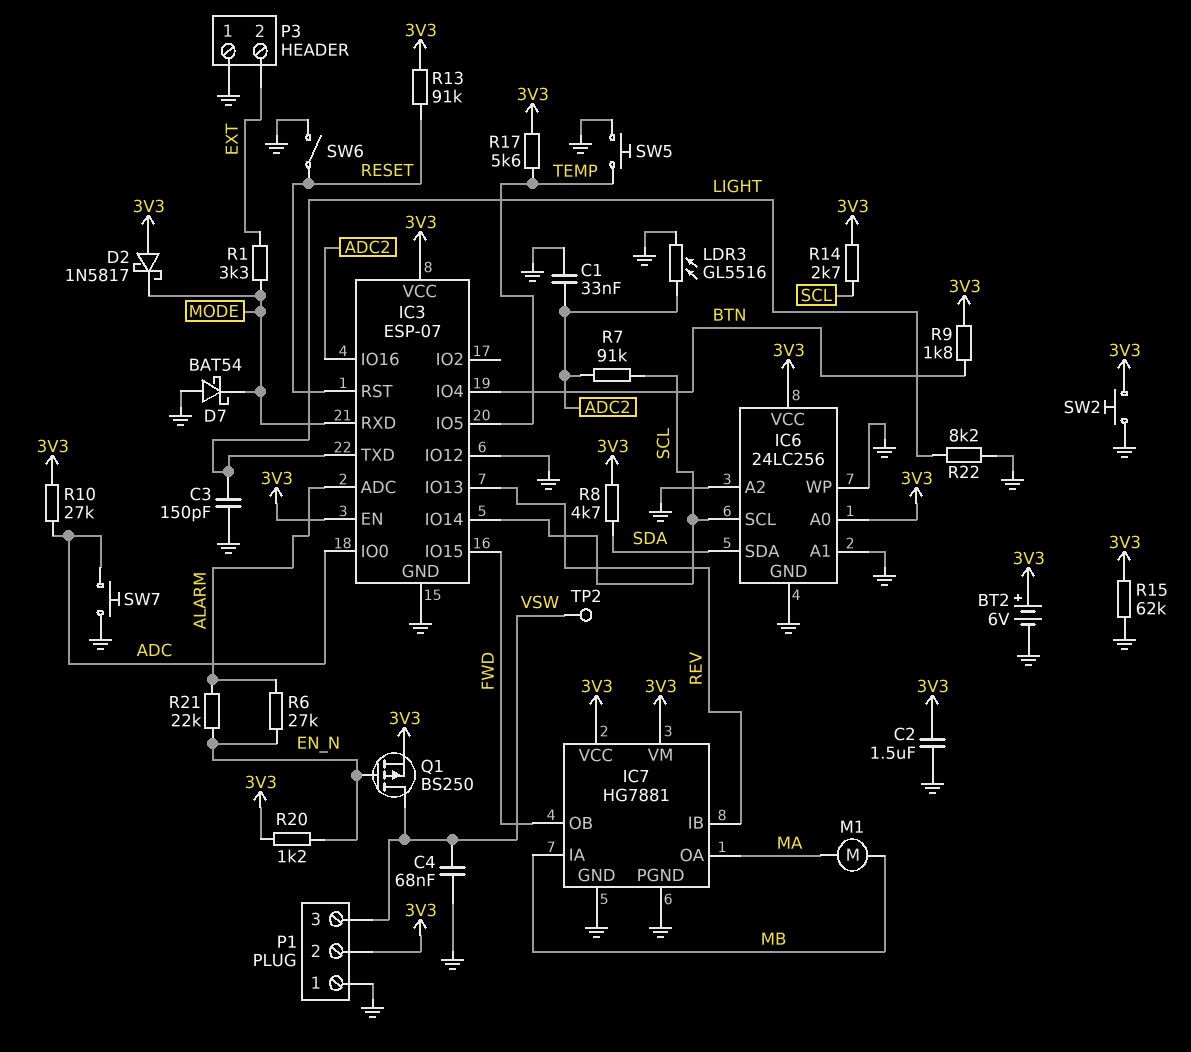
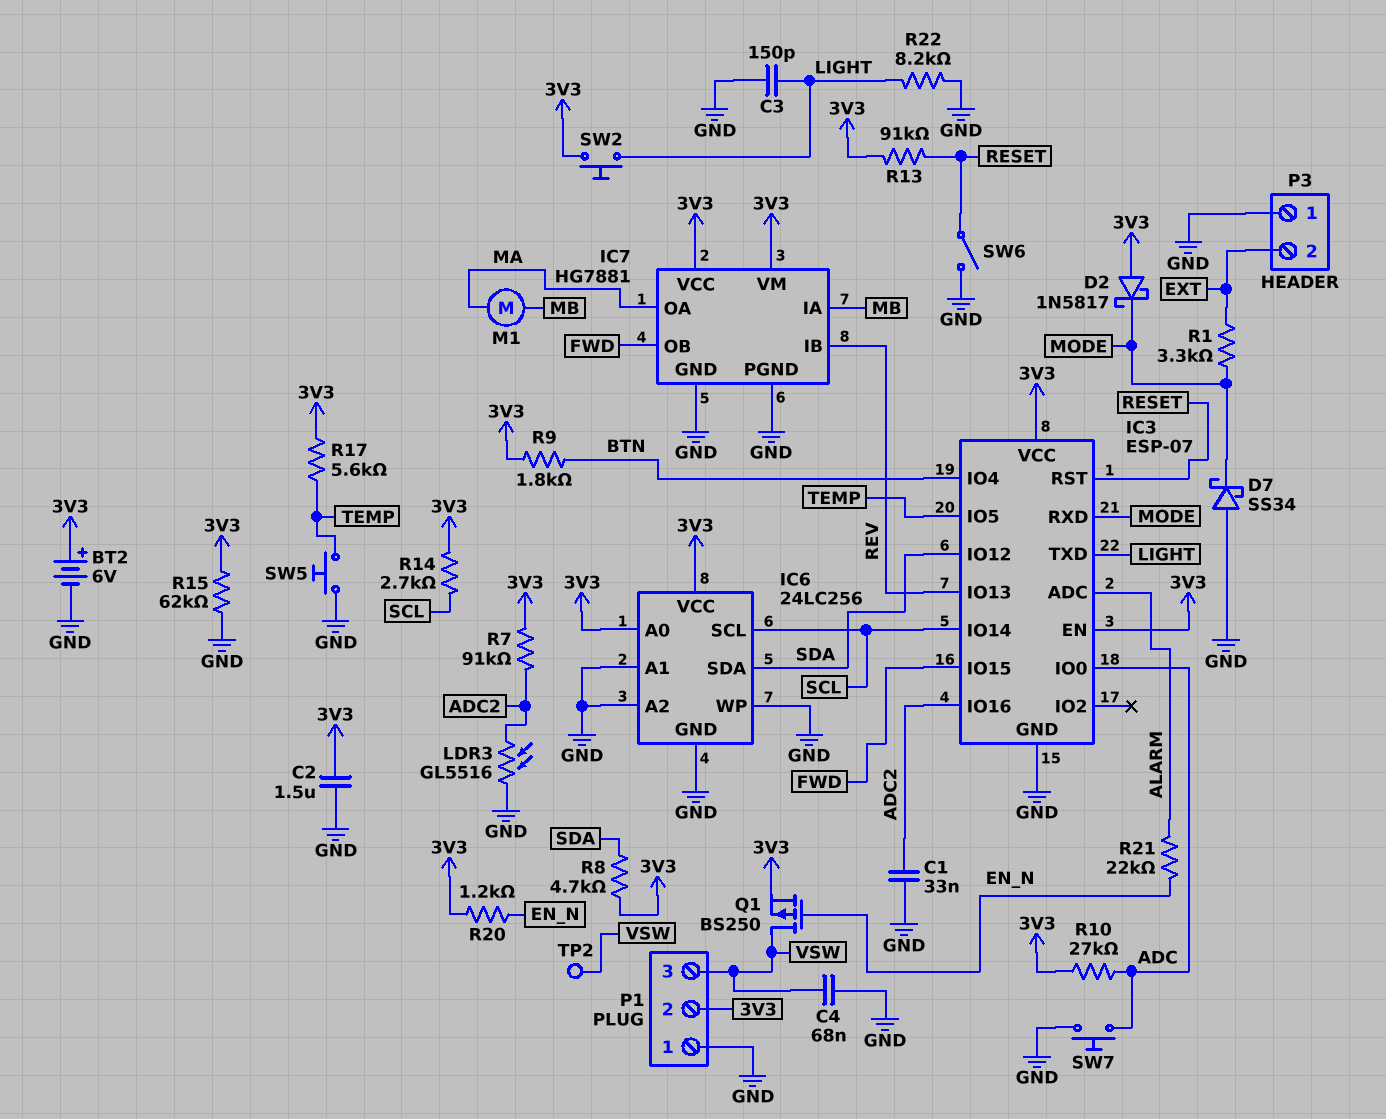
D7: schottky BAT54 (A GND, K MODE) -> schottky SS34 (A GND, K MODE)
IC3 pin IO12: GND -> SDA
R6: 27k (ALARM, EN_N) -> none
R7: 91k (ADC2, SCL) -> 91k (3V3, ADC2)
SW2: button (3V3, GND) -> button (3V3, LIGHT)

